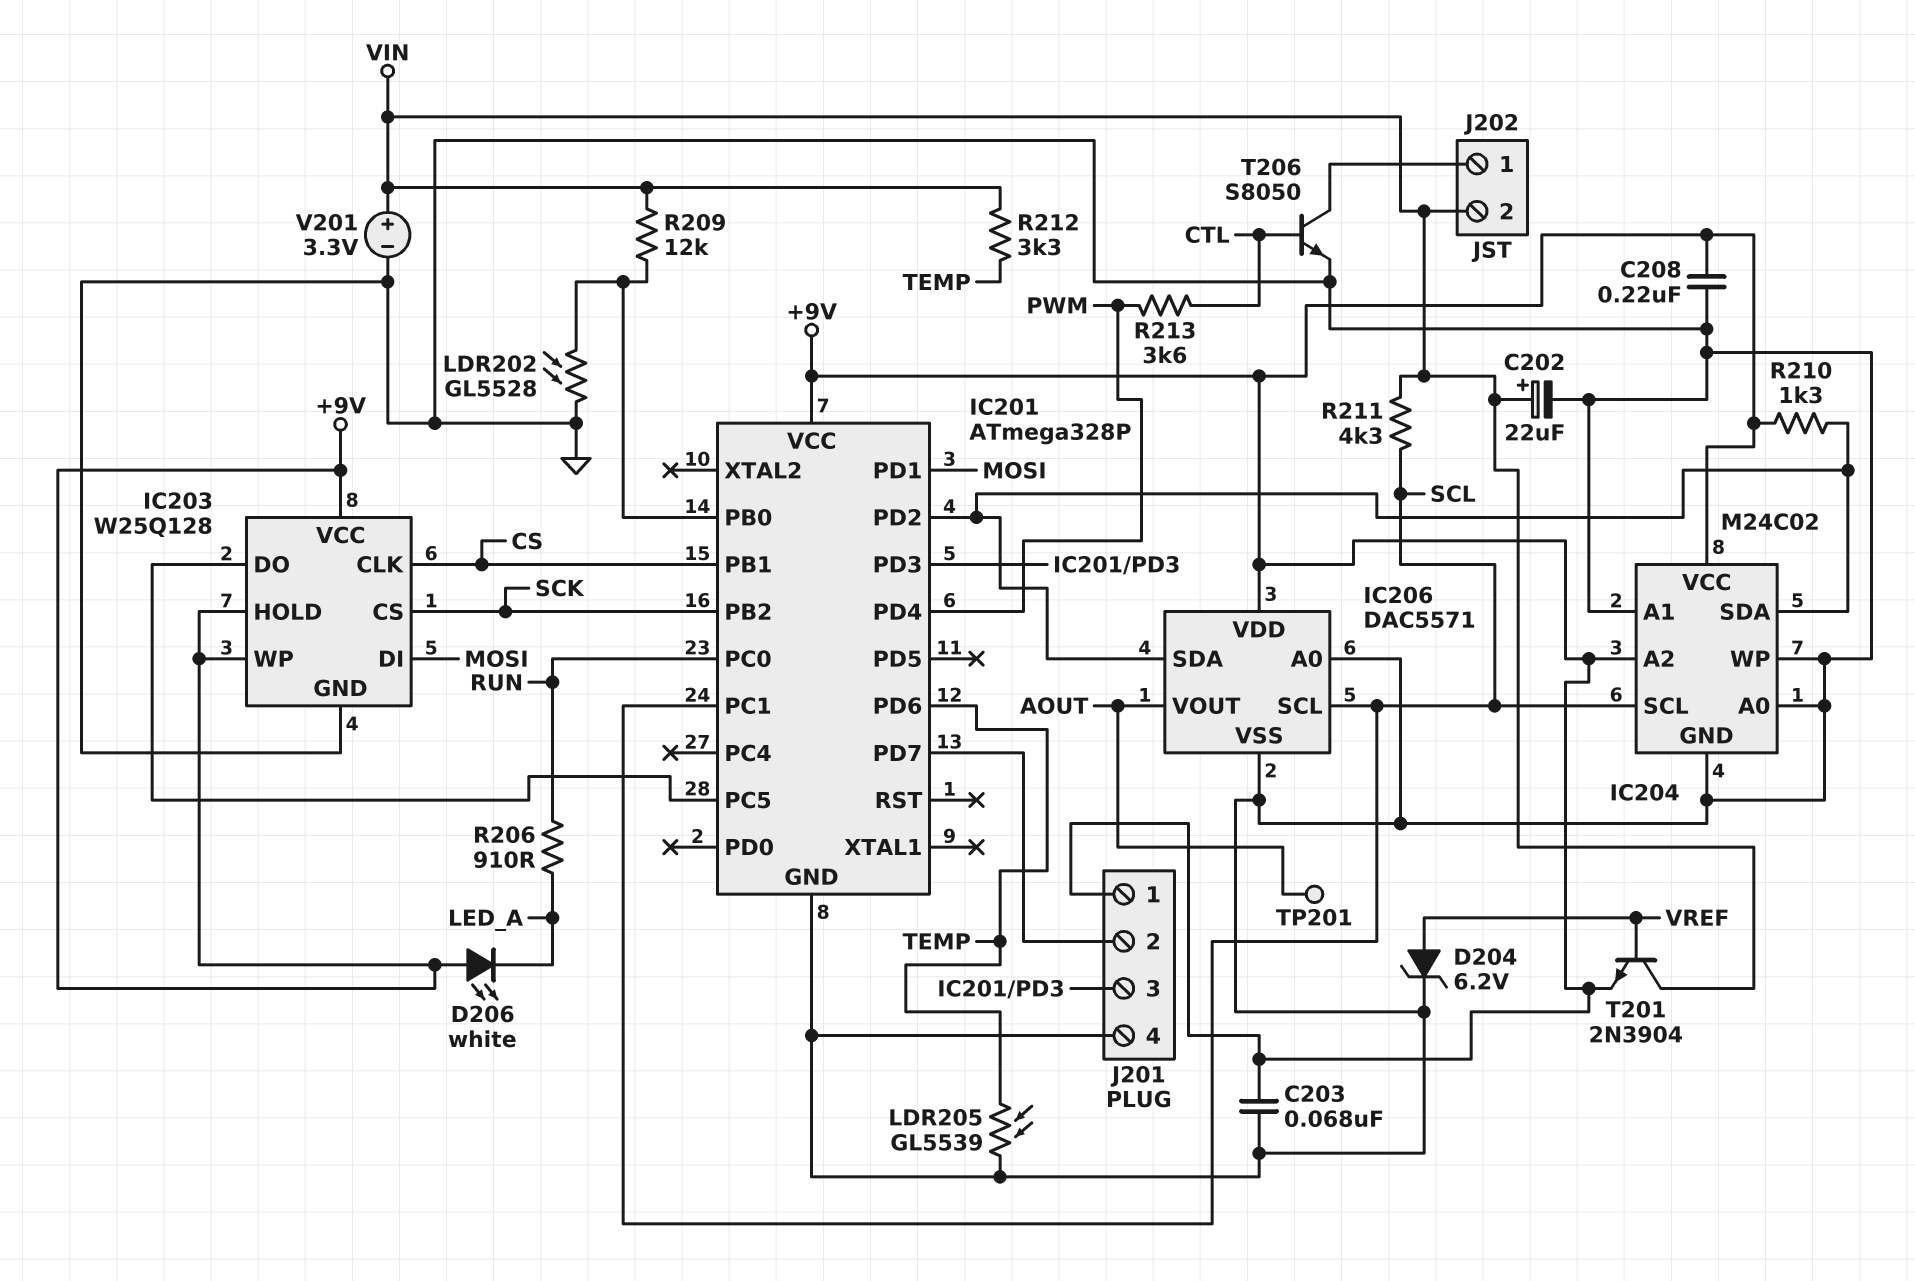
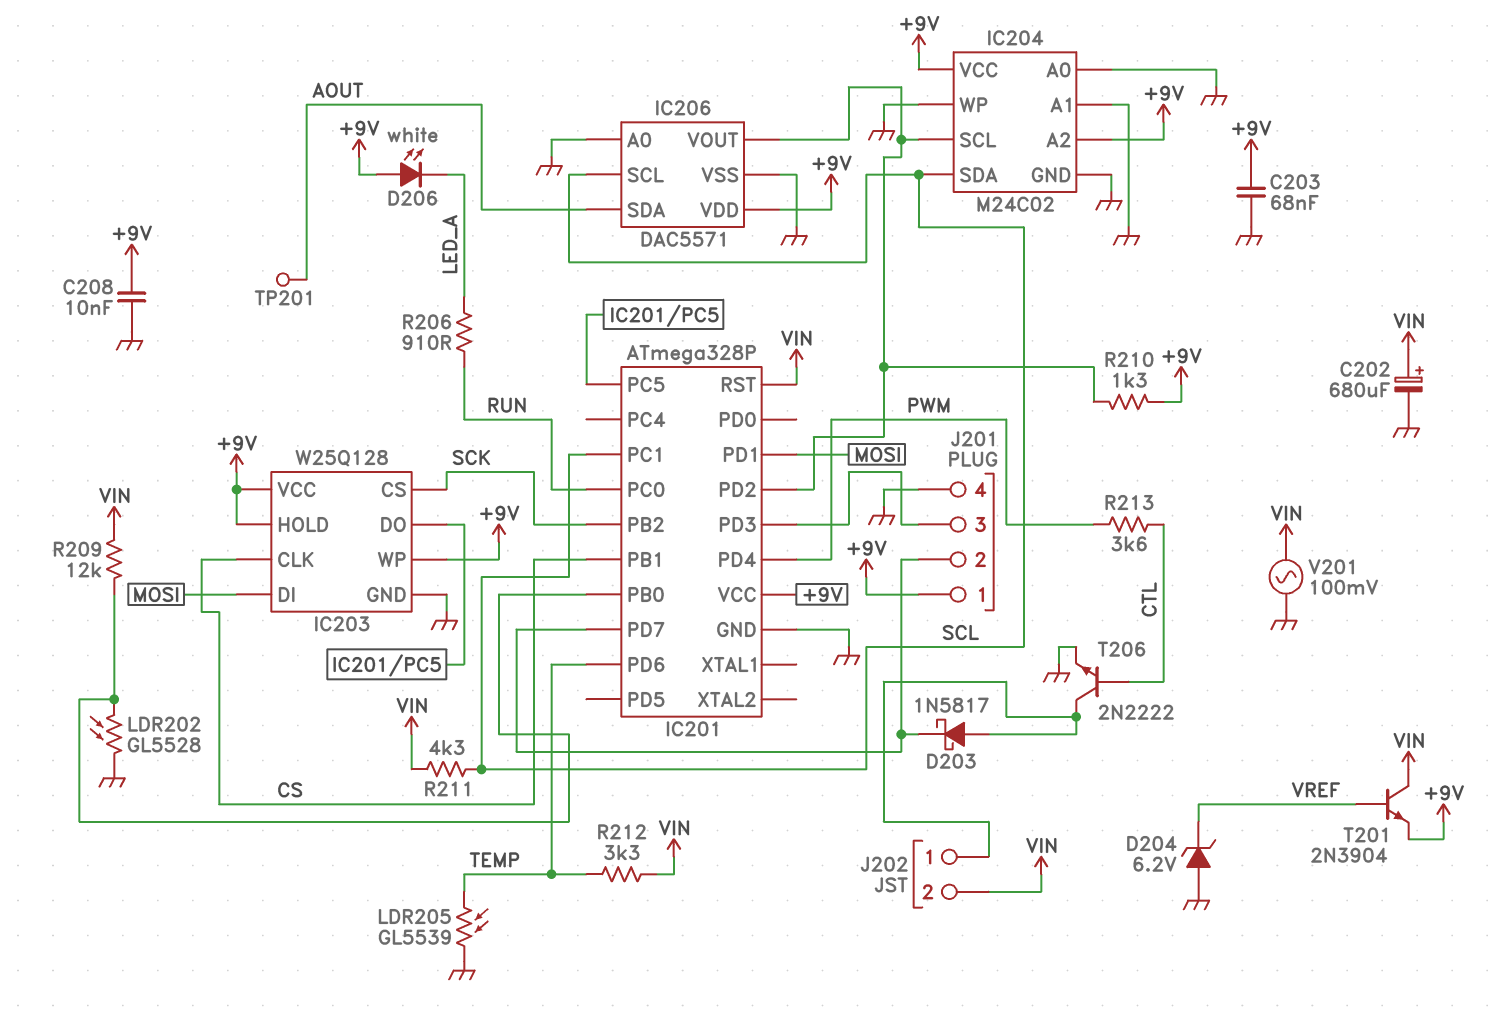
C202: 22uF (plus VIN, minus GND) -> 680uF (plus VIN, minus GND)
C208: 220nF (+9V, GND) -> 10nF (+9V, GND)
D203: none -> schottky 1N5817 (A J202/1, K IC201/PD7)
D204: zener 6.2V (A VREF, K GND) -> zener 6.2V (A GND, K VREF)
IC201 pin RST: none -> VIN
IC204 pin SCL: SCL -> IC201/PD2
IC204 pin SDA: IC201/PD2 -> SCL
IC206 pin SDA: IC201/PD2 -> AOUT
IC206 pin VOUT: AOUT -> IC201/PD2
T206: NPN S8050 (B CTL, C J202/1, E GND) -> NPN 2N2222 (B CTL, C J202/1, E GND)
V201: 3.3V (plus VIN, minus GND) -> AC 100mV (GND, VIN)

